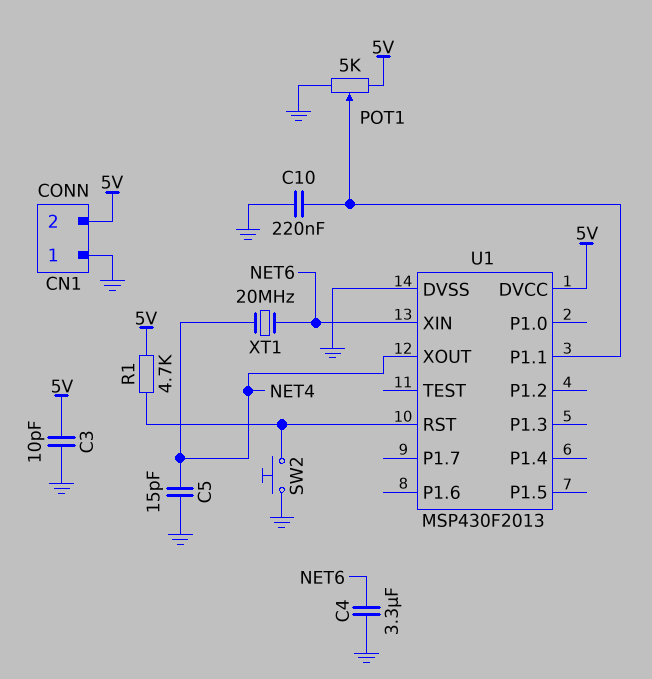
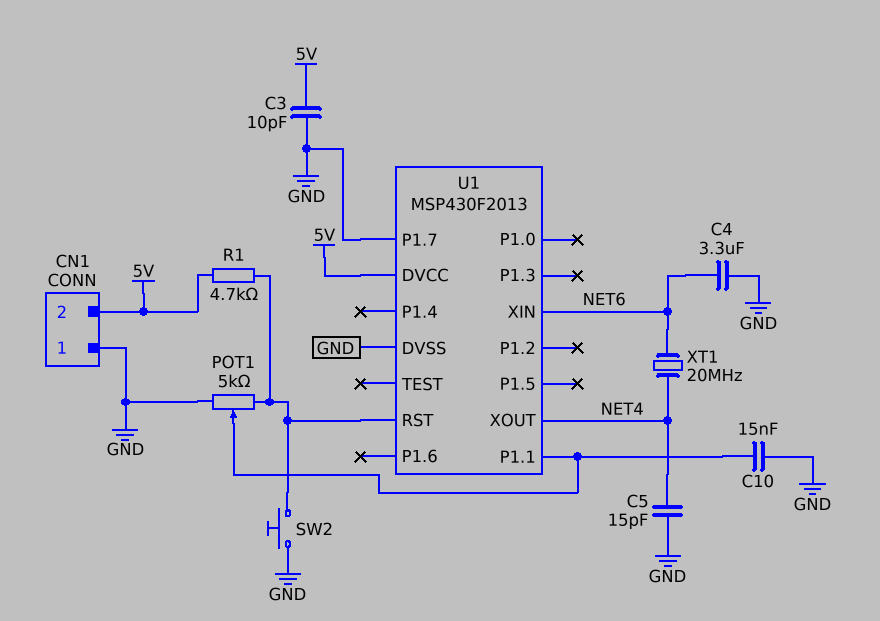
C10: 220nF (GND, U1/P1.1) -> 15nF (GND, U1/P1.1)
POT1: 5k (5V, GND, wiper U1/P1.1) -> 5k (GND, U1/RST, wiper U1/P1.1)
U1 pin P1.7: none -> GND

